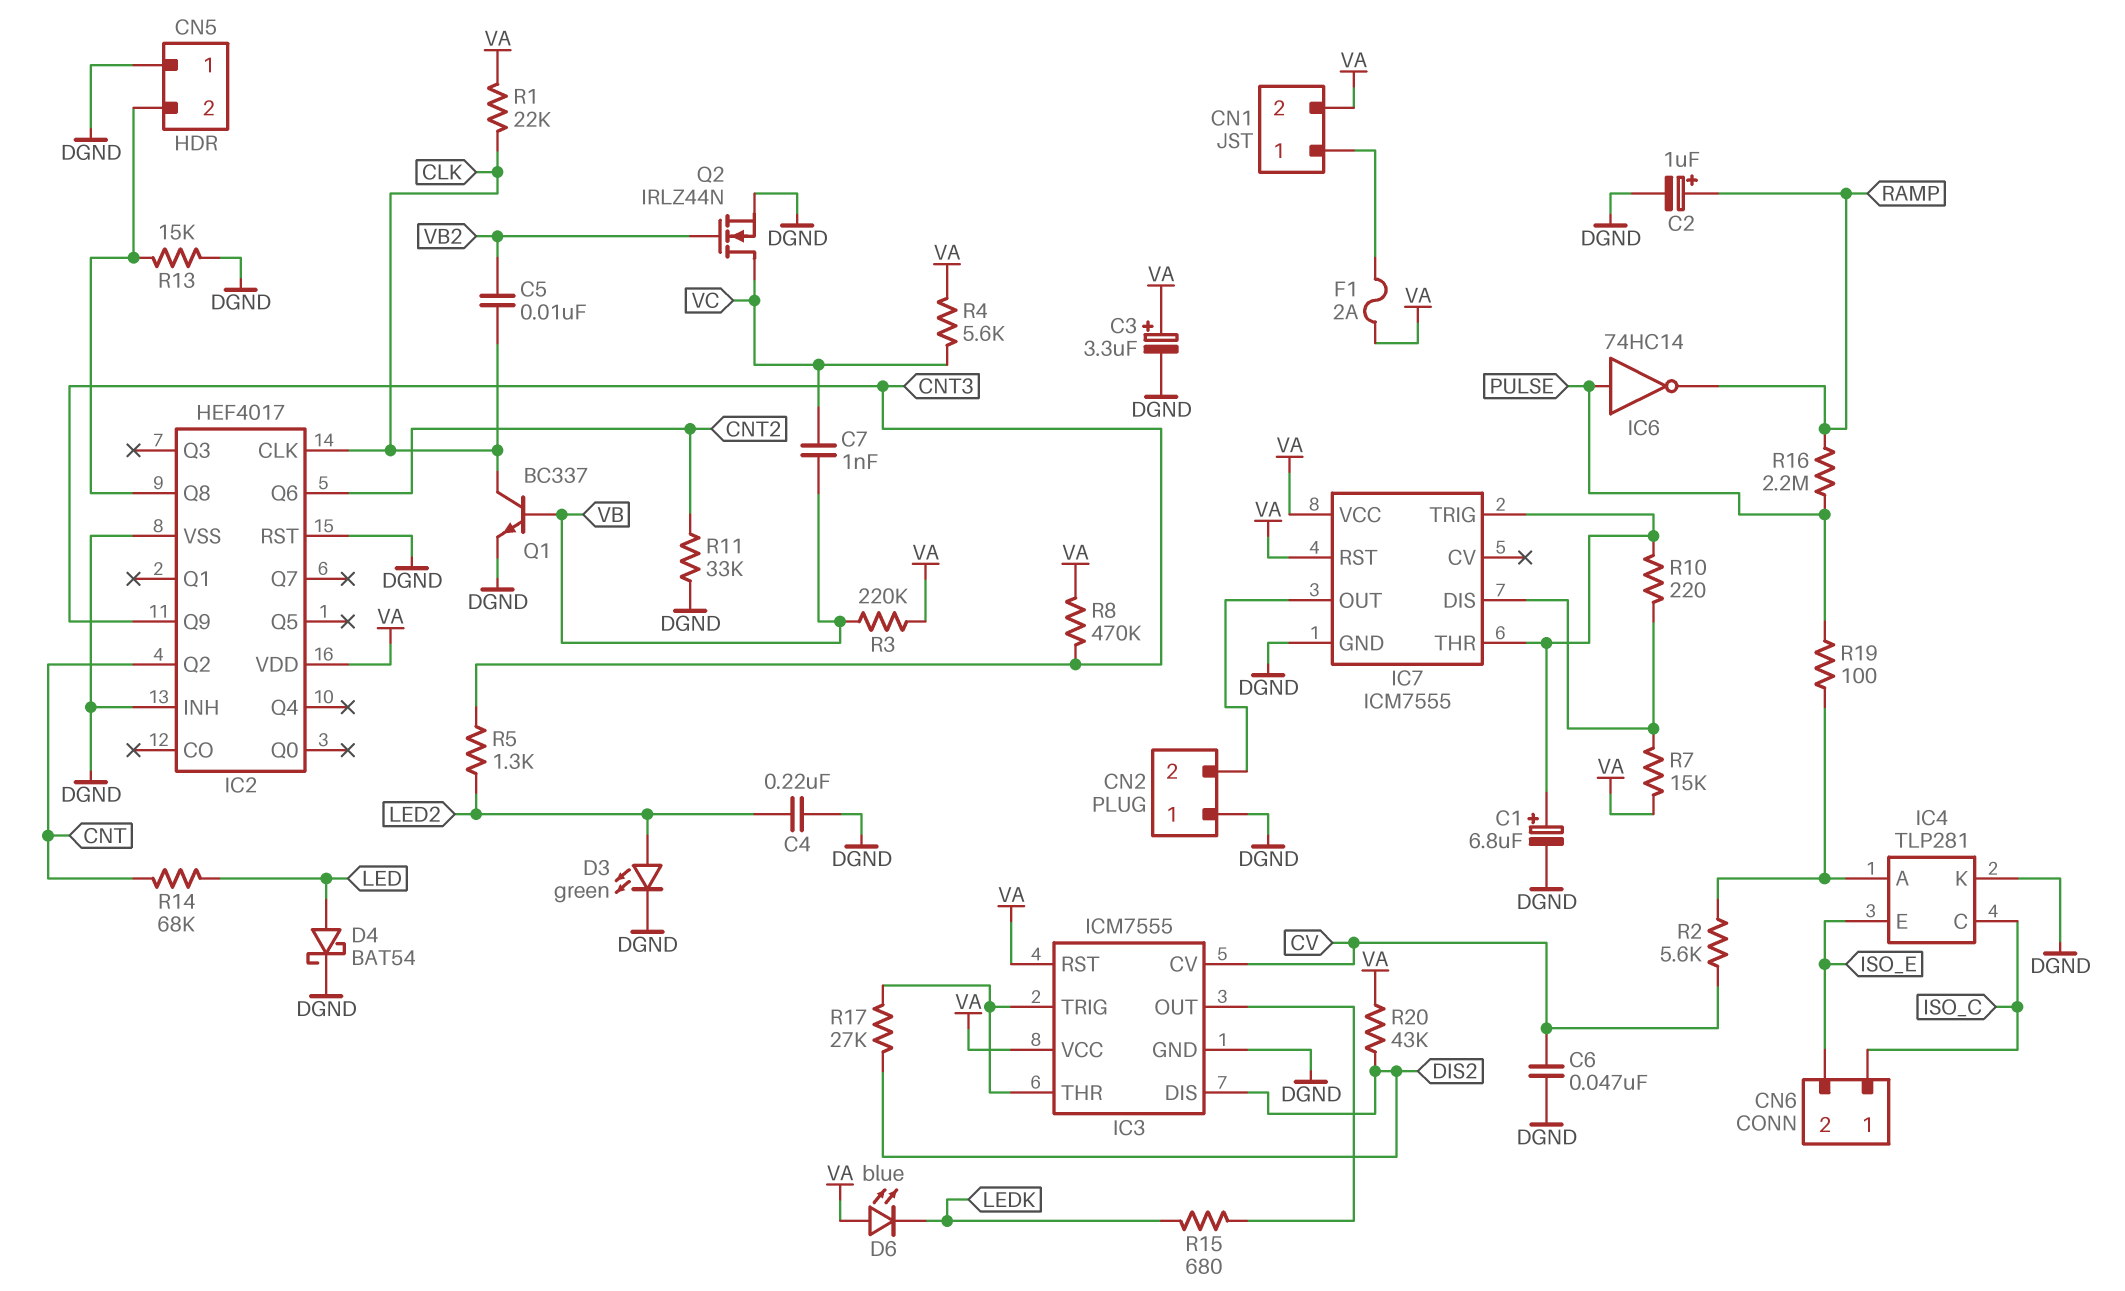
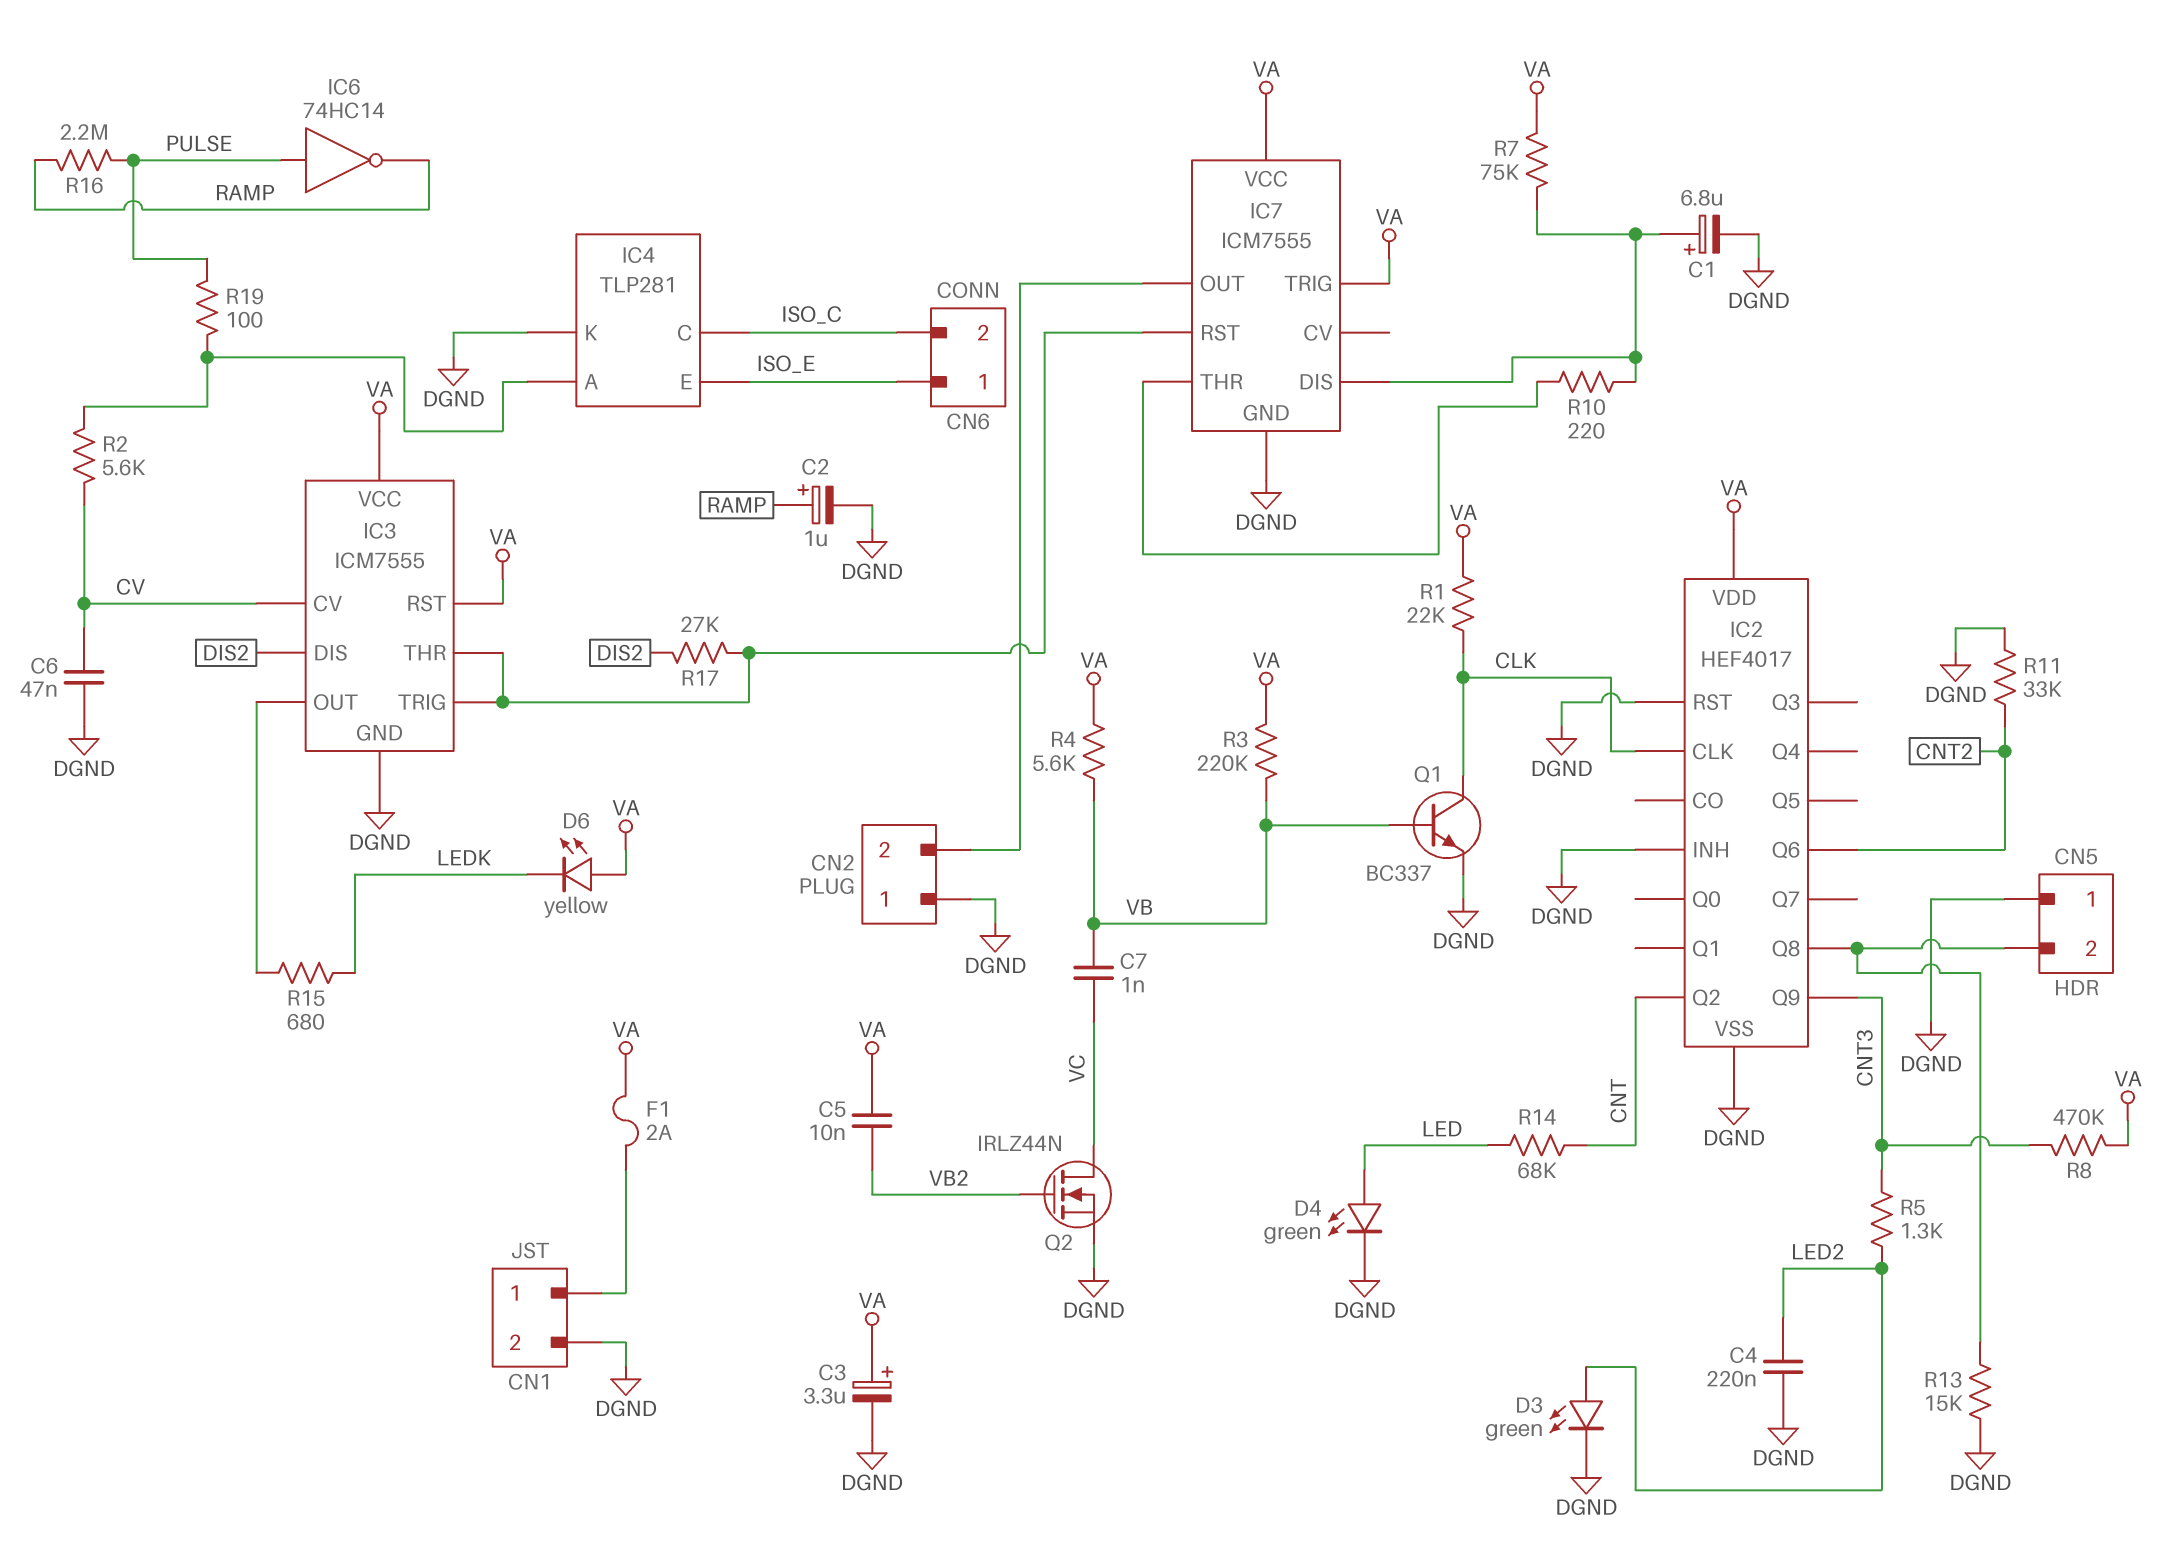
C1: 6.8uF (plus IC7/THR, minus DGND) -> 6.8uF (plus IC7/DIS, minus DGND)
C5: 10nF (CLK, VB2) -> 10nF (VA, VB2)
CN1 pin 2: VA -> DGND
CN6 pin 1: ISO_C -> ISO_E
CN6 pin 2: ISO_E -> ISO_C
D4: schottky BAT54 (A LED, K DGND) -> LED green (A LED, K DGND)
D6: LED blue (A VA, K LEDK) -> LED yellow (A VA, K LEDK)
IC7 pin RST: VA -> IC3/THR
IC7 pin TRIG: IC7/THR -> VA
R4: 5.6k (VA, VC) -> 5.6k (VA, VB)
R7: 15k (IC7/DIS, VA) -> 75k (IC7/DIS, VA)
R20: 43k (DIS2, VA) -> none

